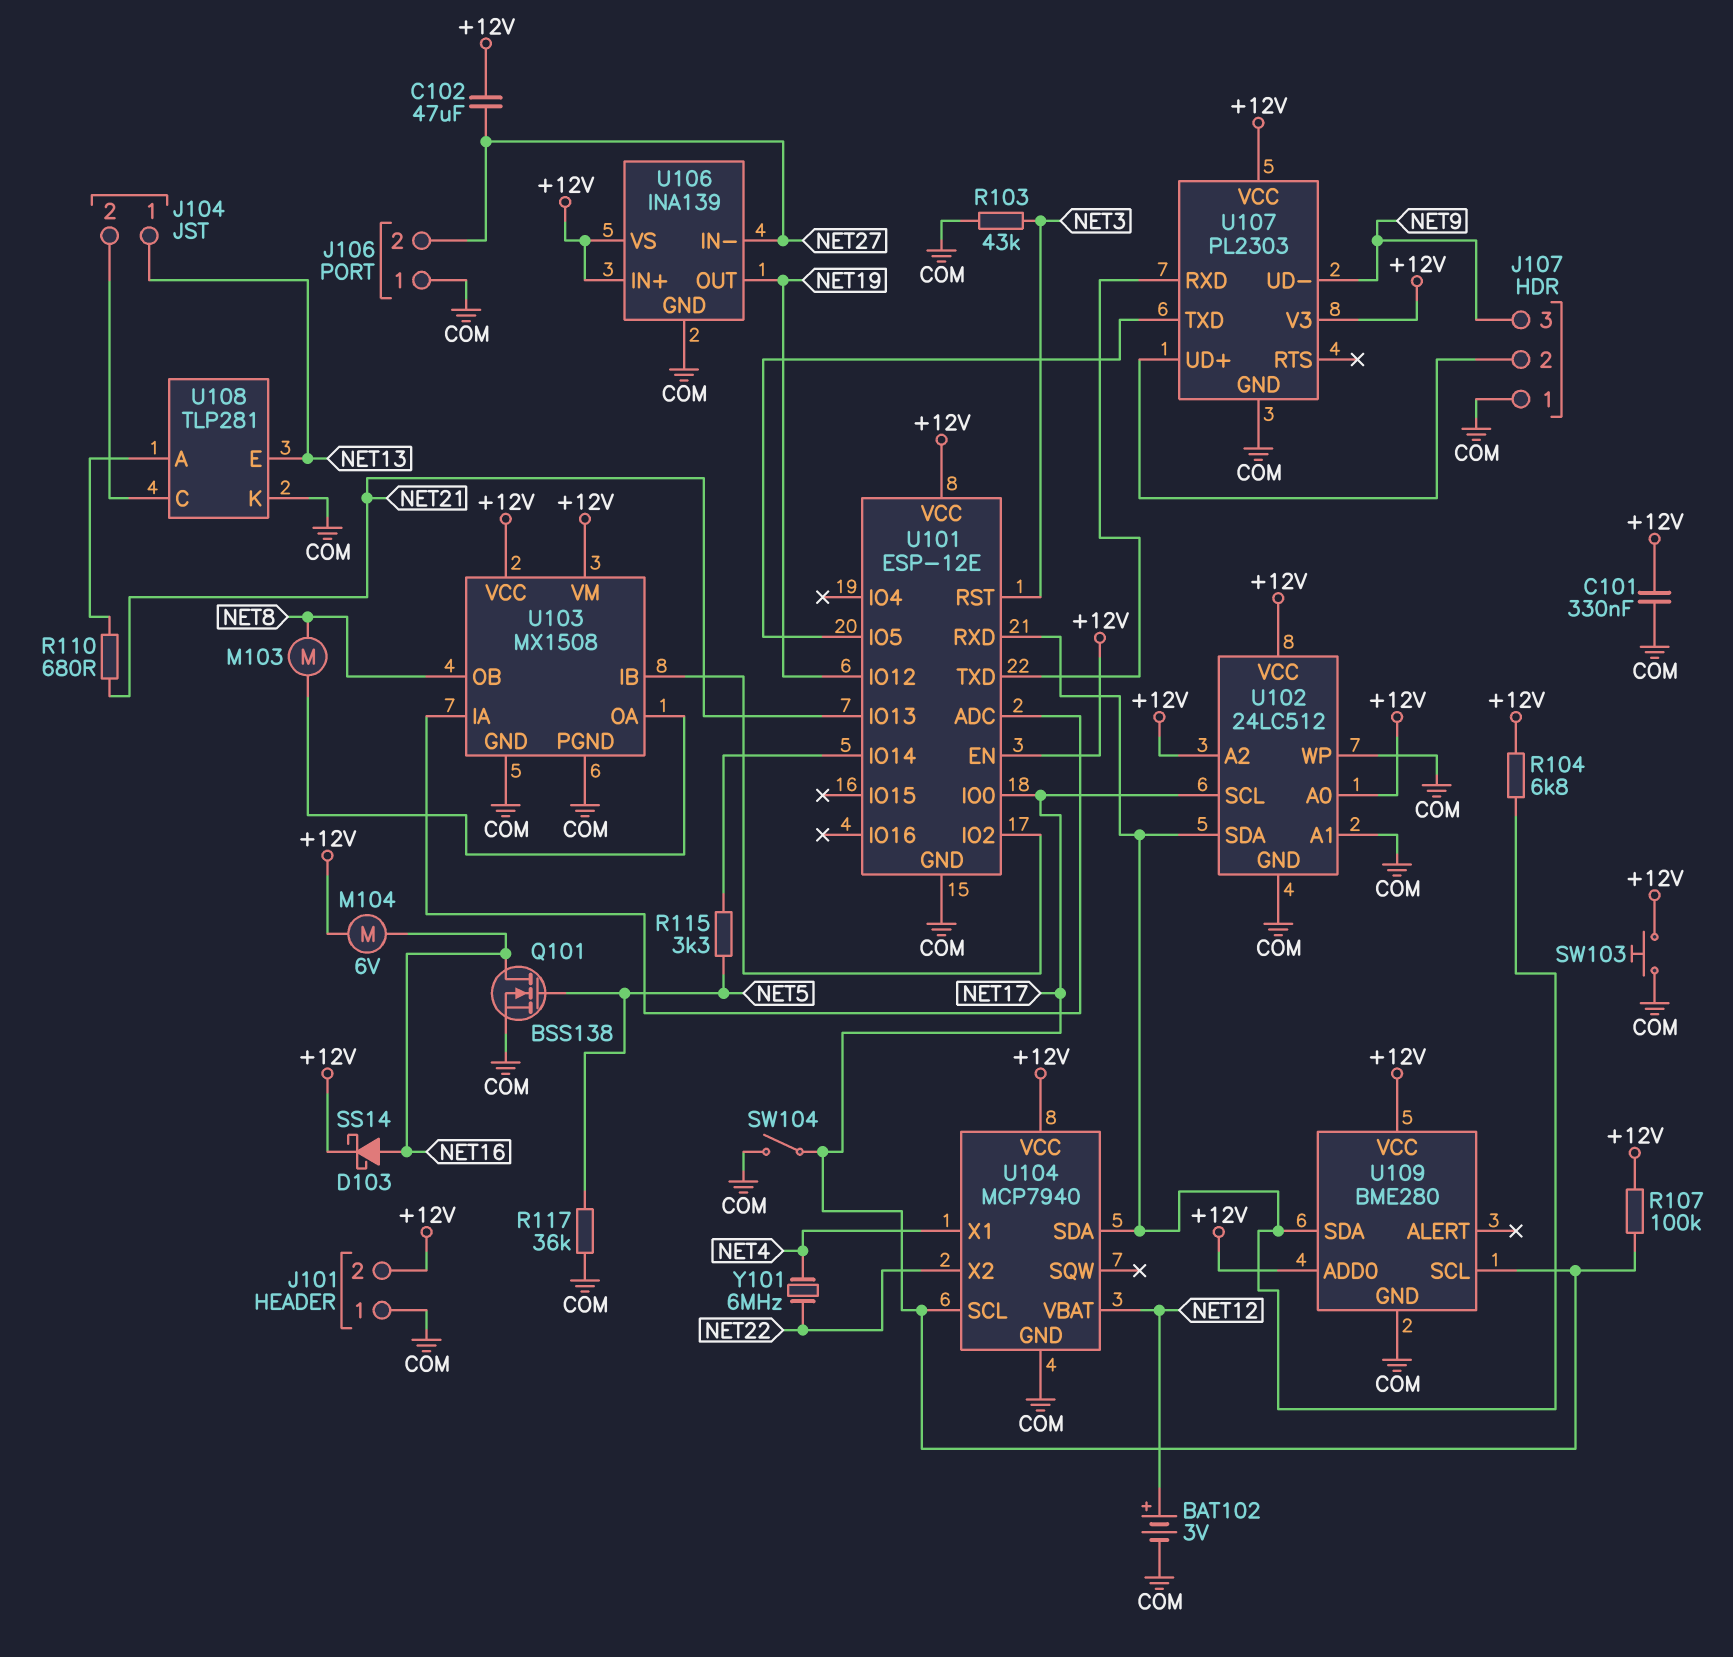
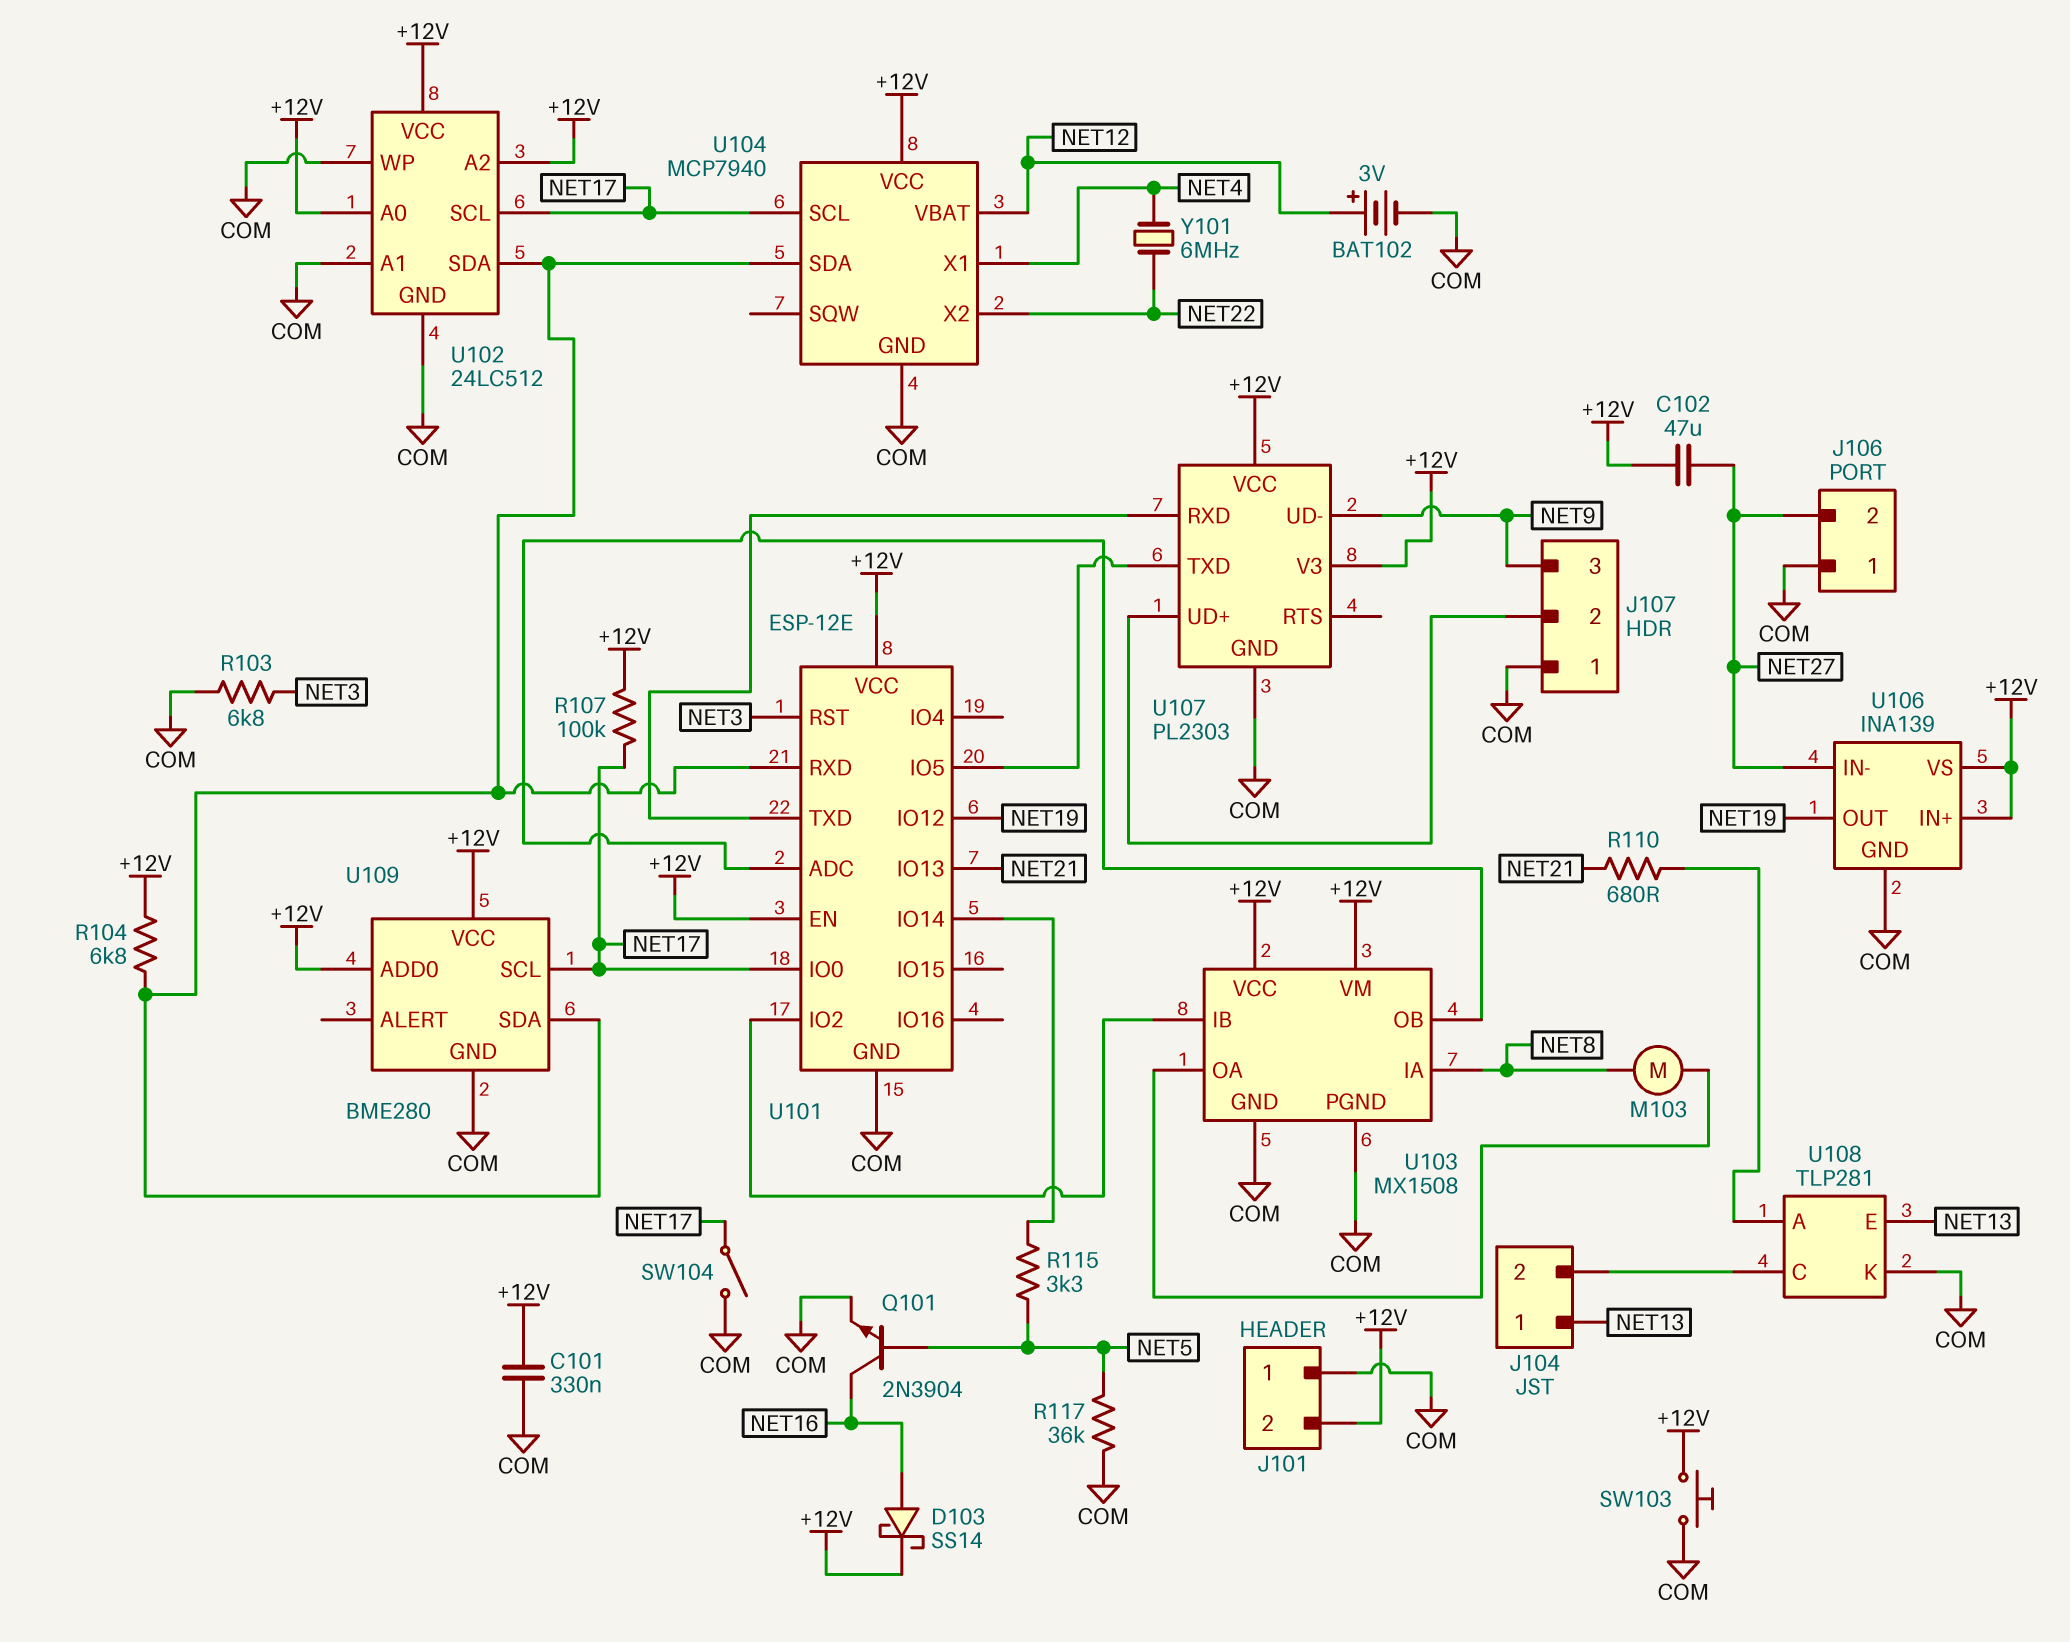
M104: motor 6V (+12V, NET16) -> none
Q101: NMOS BSS138 (G NET5, D NET16, S COM) -> NPN 2N3904 (B NET5, C NET16, E COM)
R103: 43k (COM, NET3) -> 6.8k (COM, NET3)
U103 pin IA: U101/ADC -> NET8
U103 pin OB: NET8 -> U101/ADC

